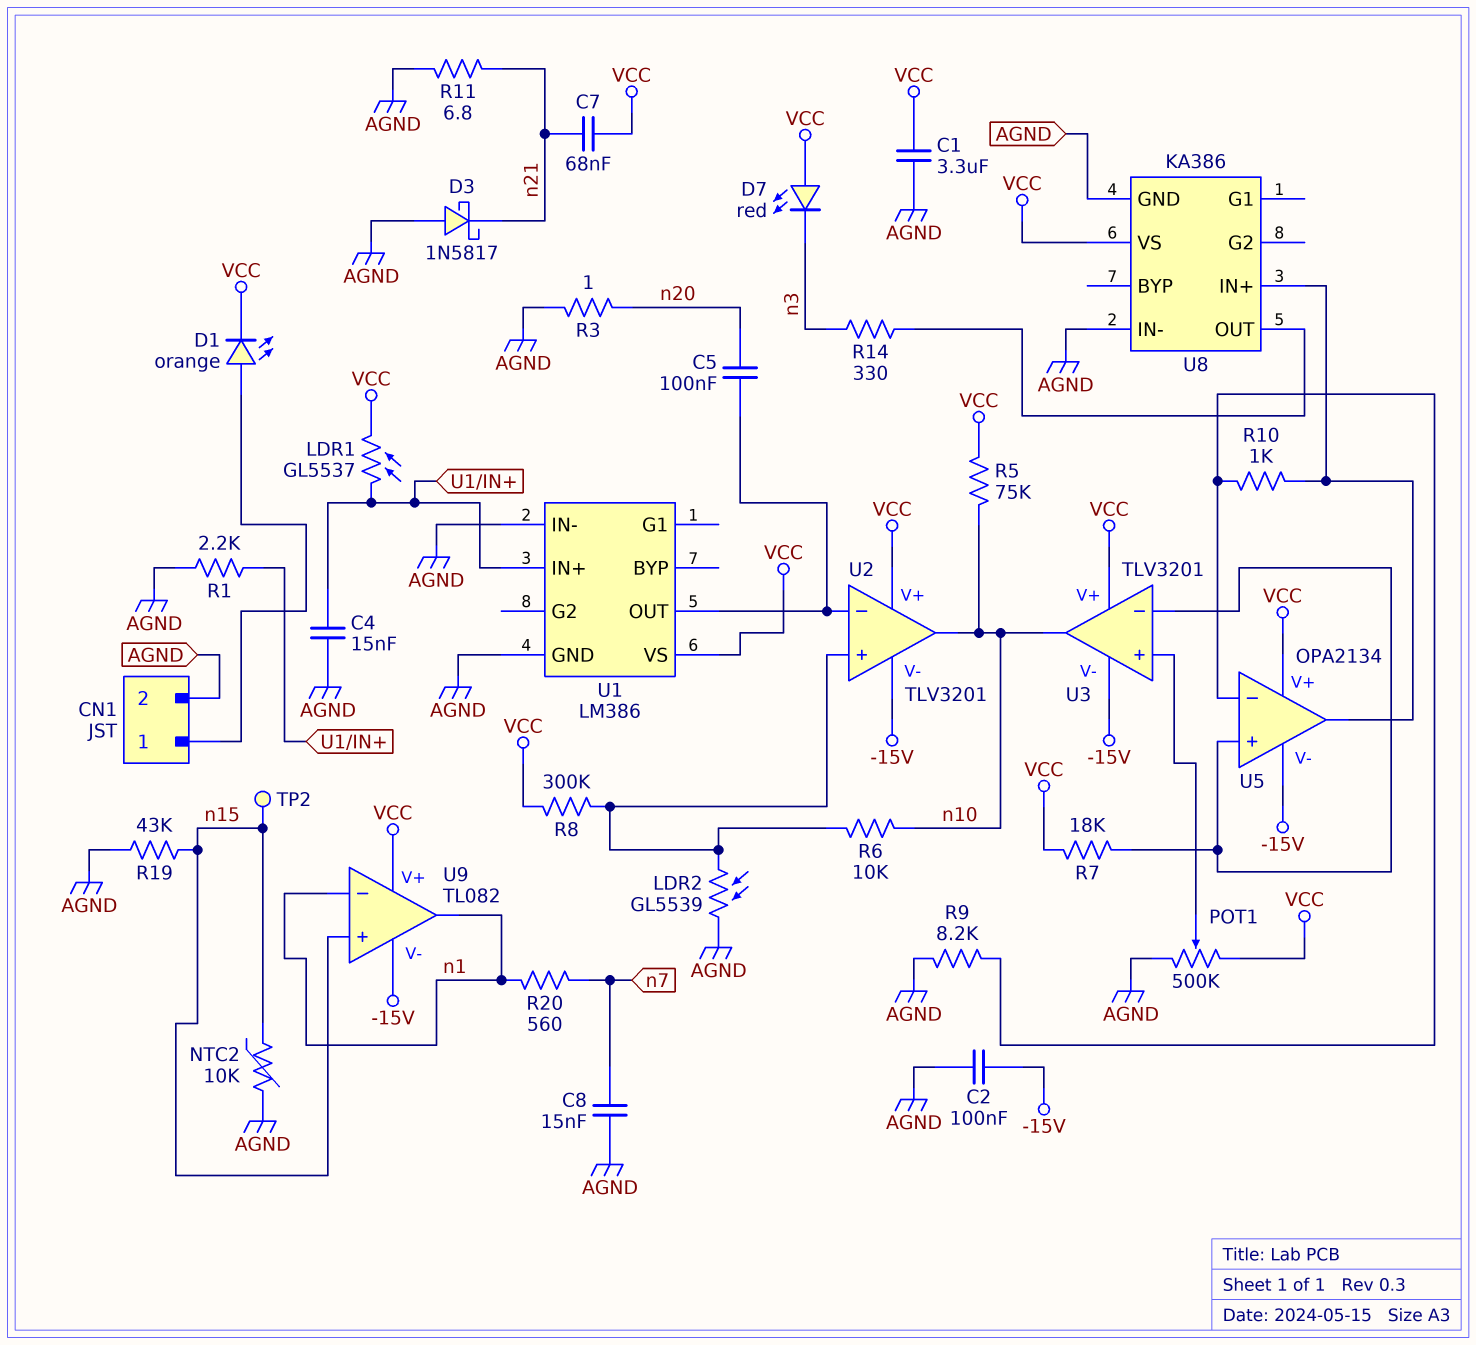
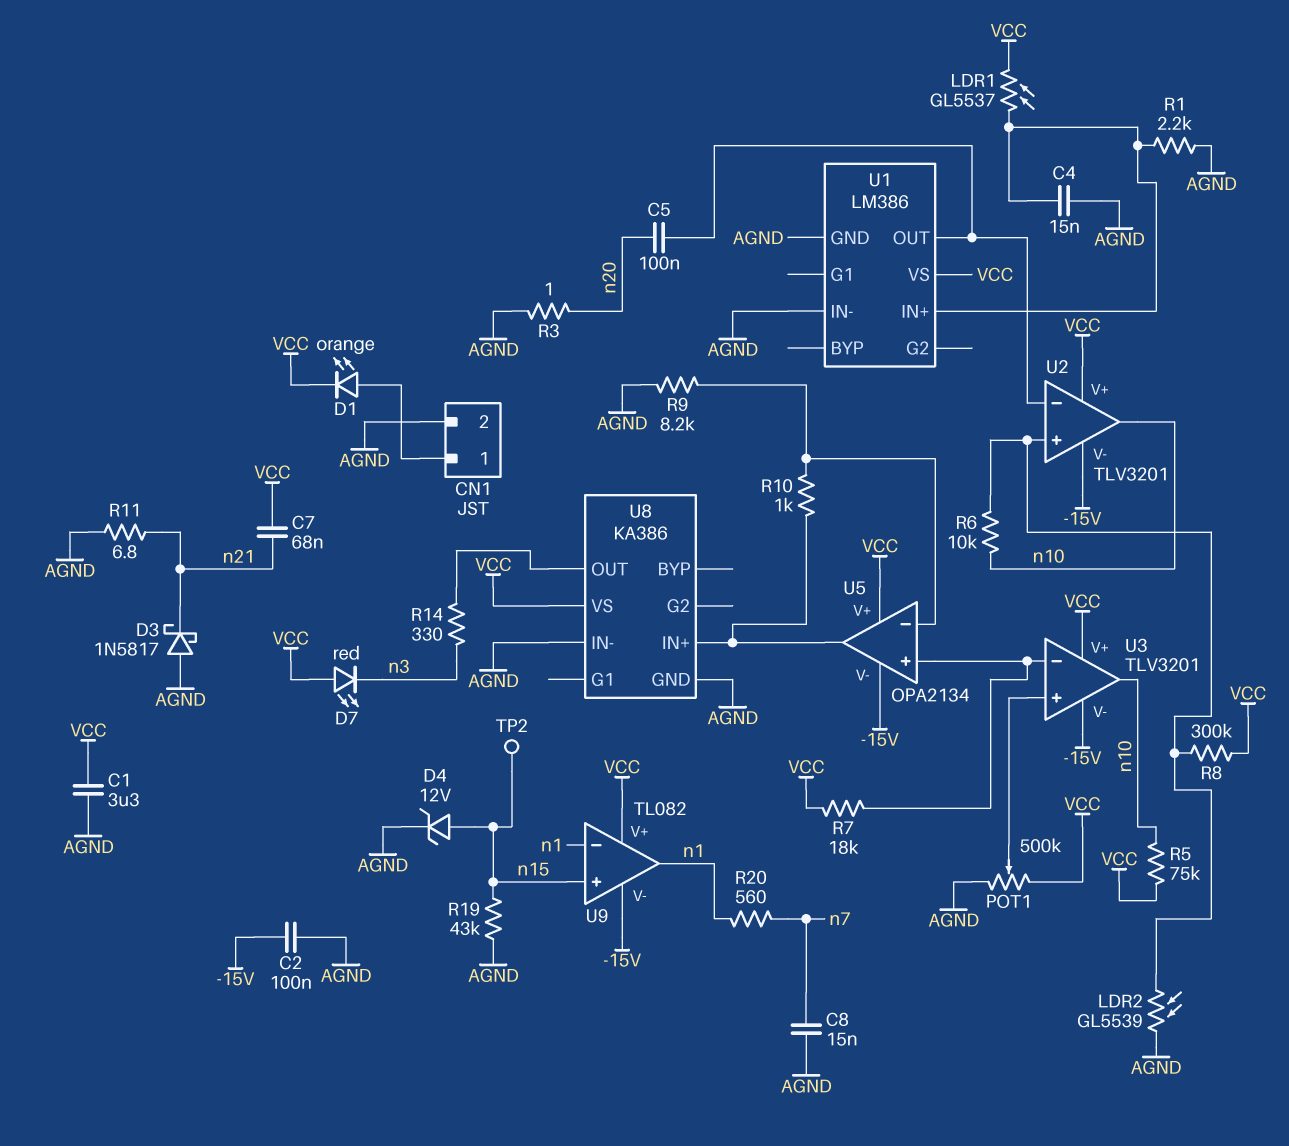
D4: none -> zener 12V (A n15, K AGND)
NTC2: 10k (AGND, n15) -> none

